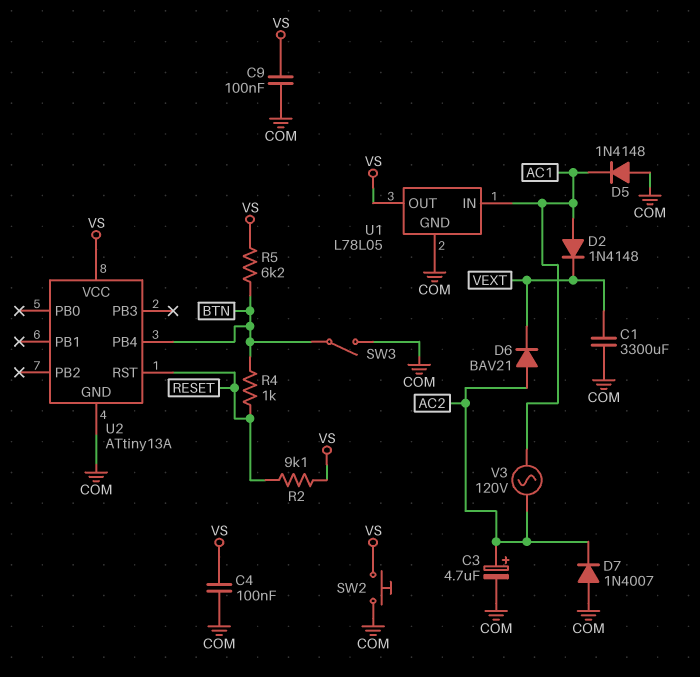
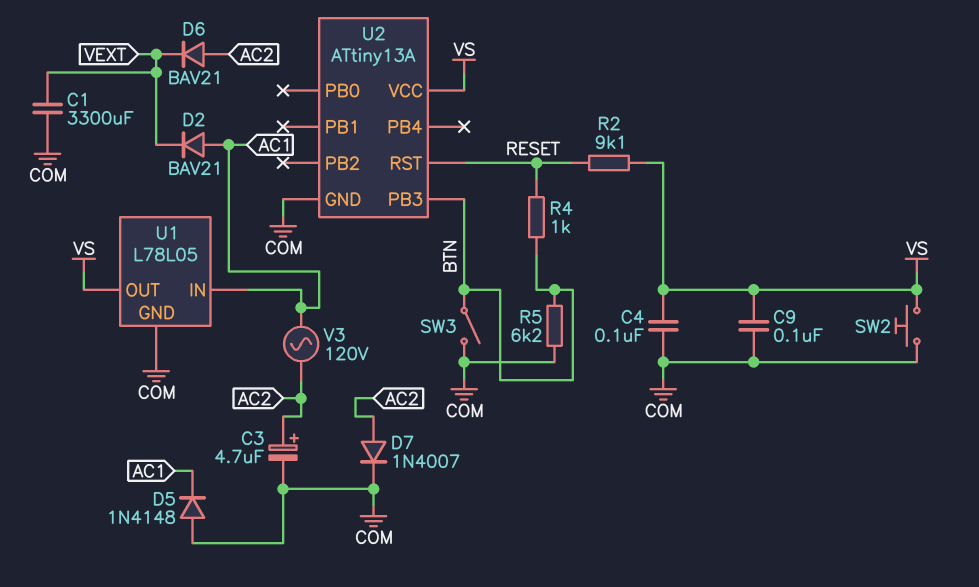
D2: diode 1N4148 (A AC1, K VEXT) -> diode BAV21 (A AC1, K VEXT)
D7: diode 1N4007 (A COM, K AC2) -> diode 1N4007 (A AC2, K COM)
R5: 6.2k (BTN, VS) -> 6.2k (BTN, COM)
U2 pin PB3: none -> BTN
U2 pin PB4: BTN -> none

